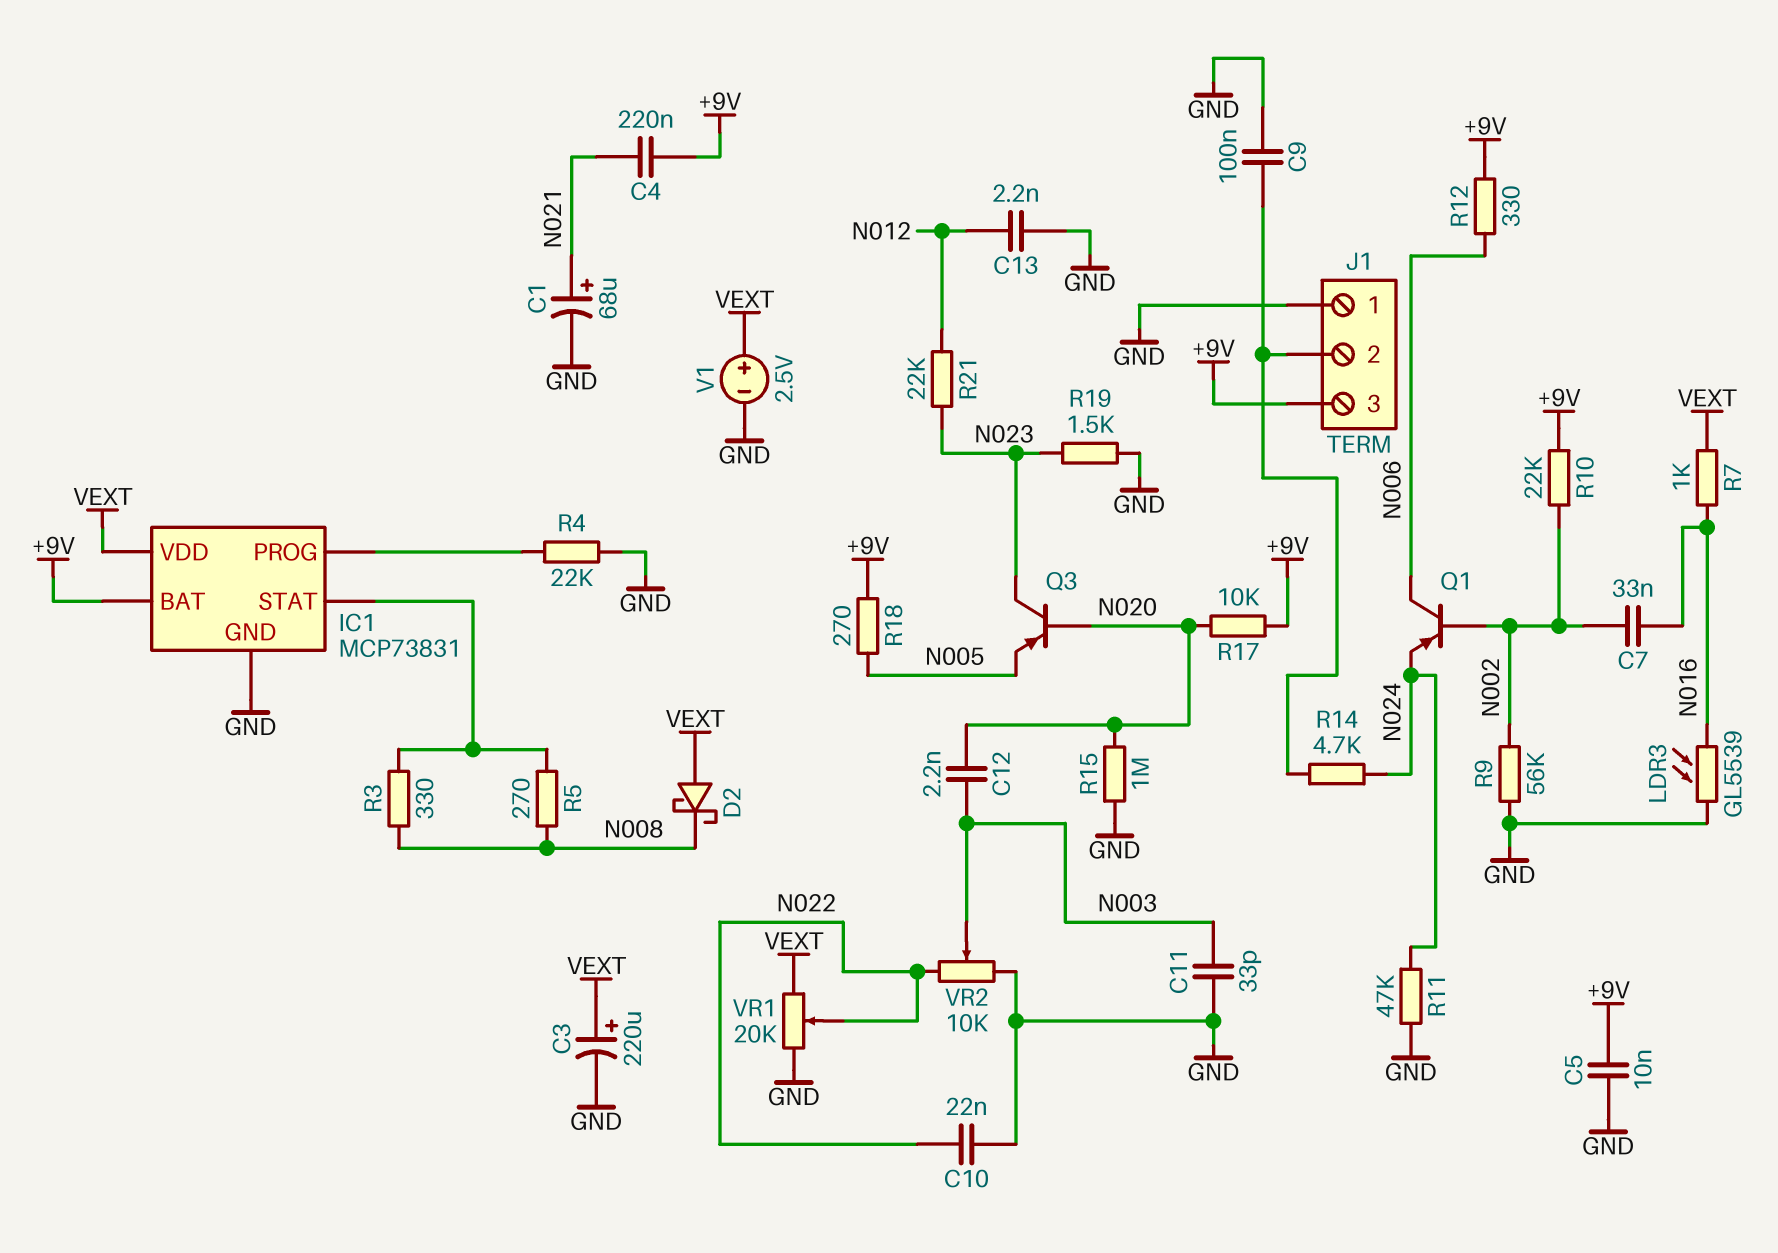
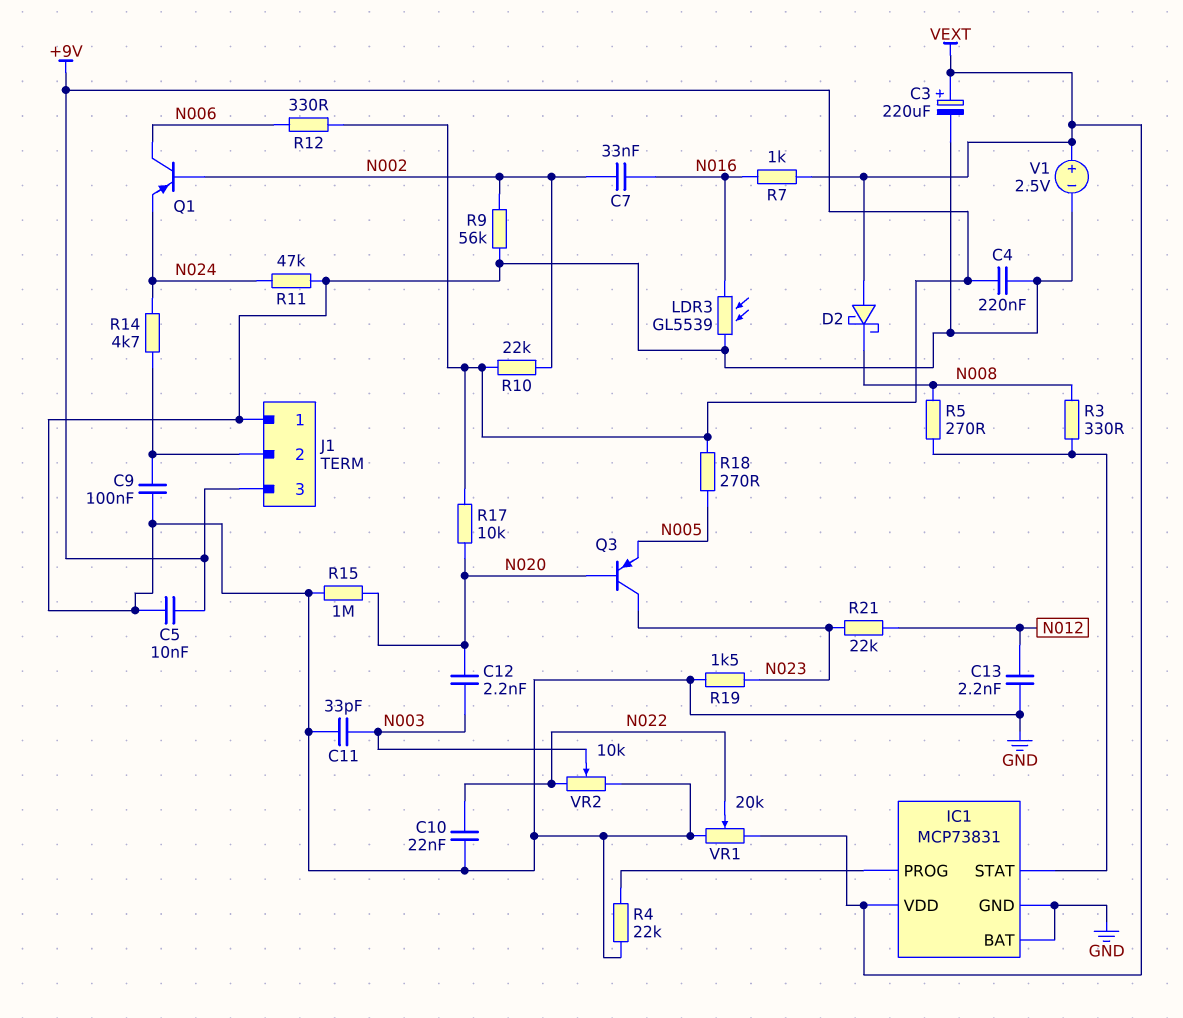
C1: 68uF (plus N021, minus GND) -> none
C4: 220nF (+9V, N021) -> 220nF (+9V, GND)
IC1 pin BAT: +9V -> GND

